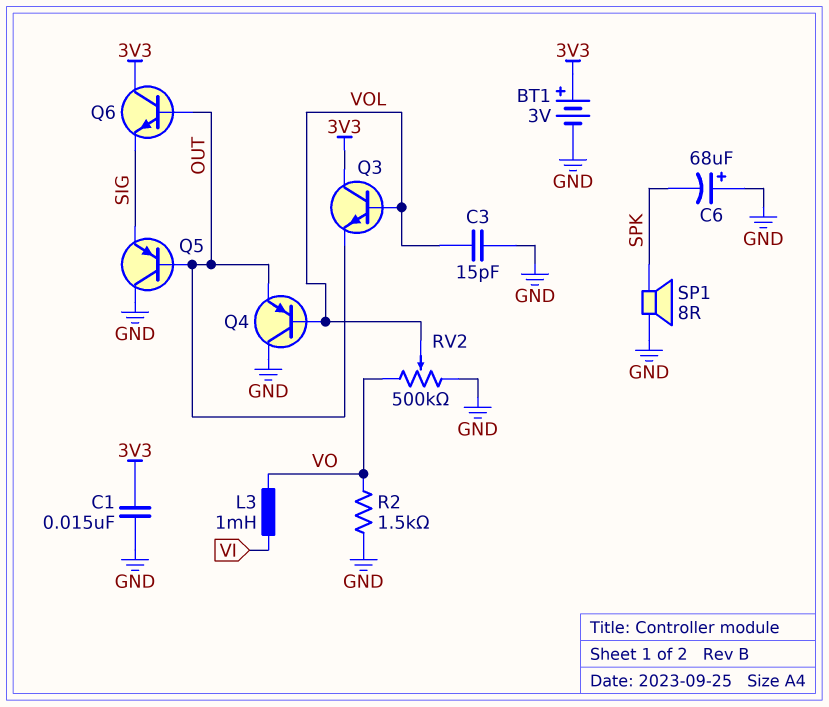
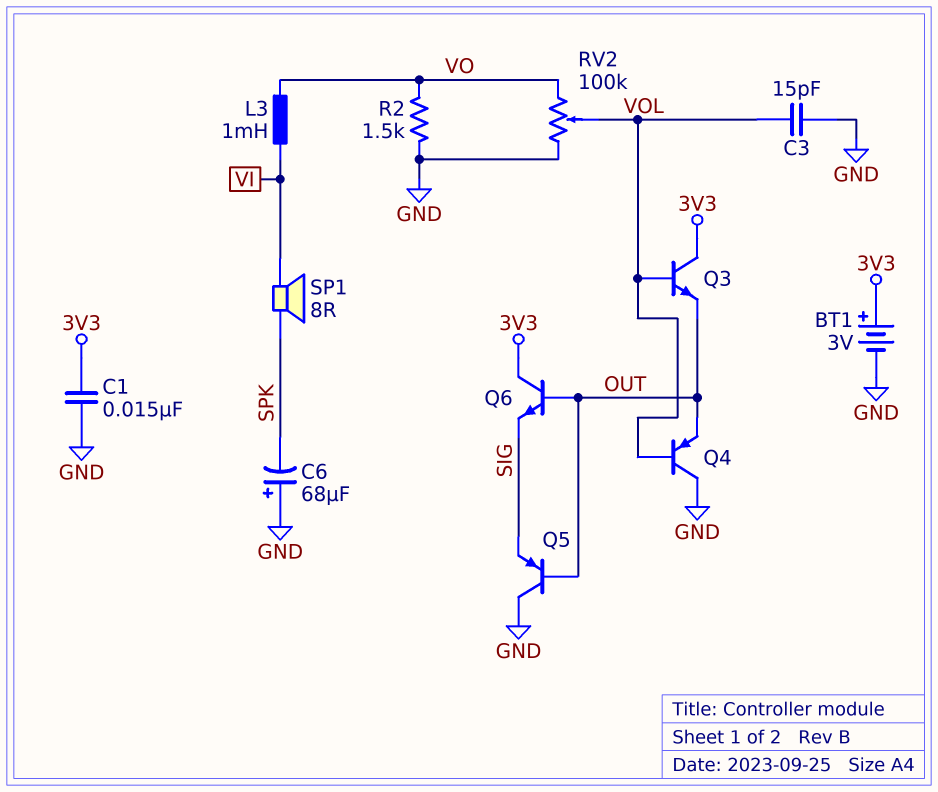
RV2: 500k (GND, VO, wiper VOL) -> 100k (GND, VO, wiper VOL)
SP1: speaker 8R (GND, SPK) -> speaker 8R (SPK, VI)

